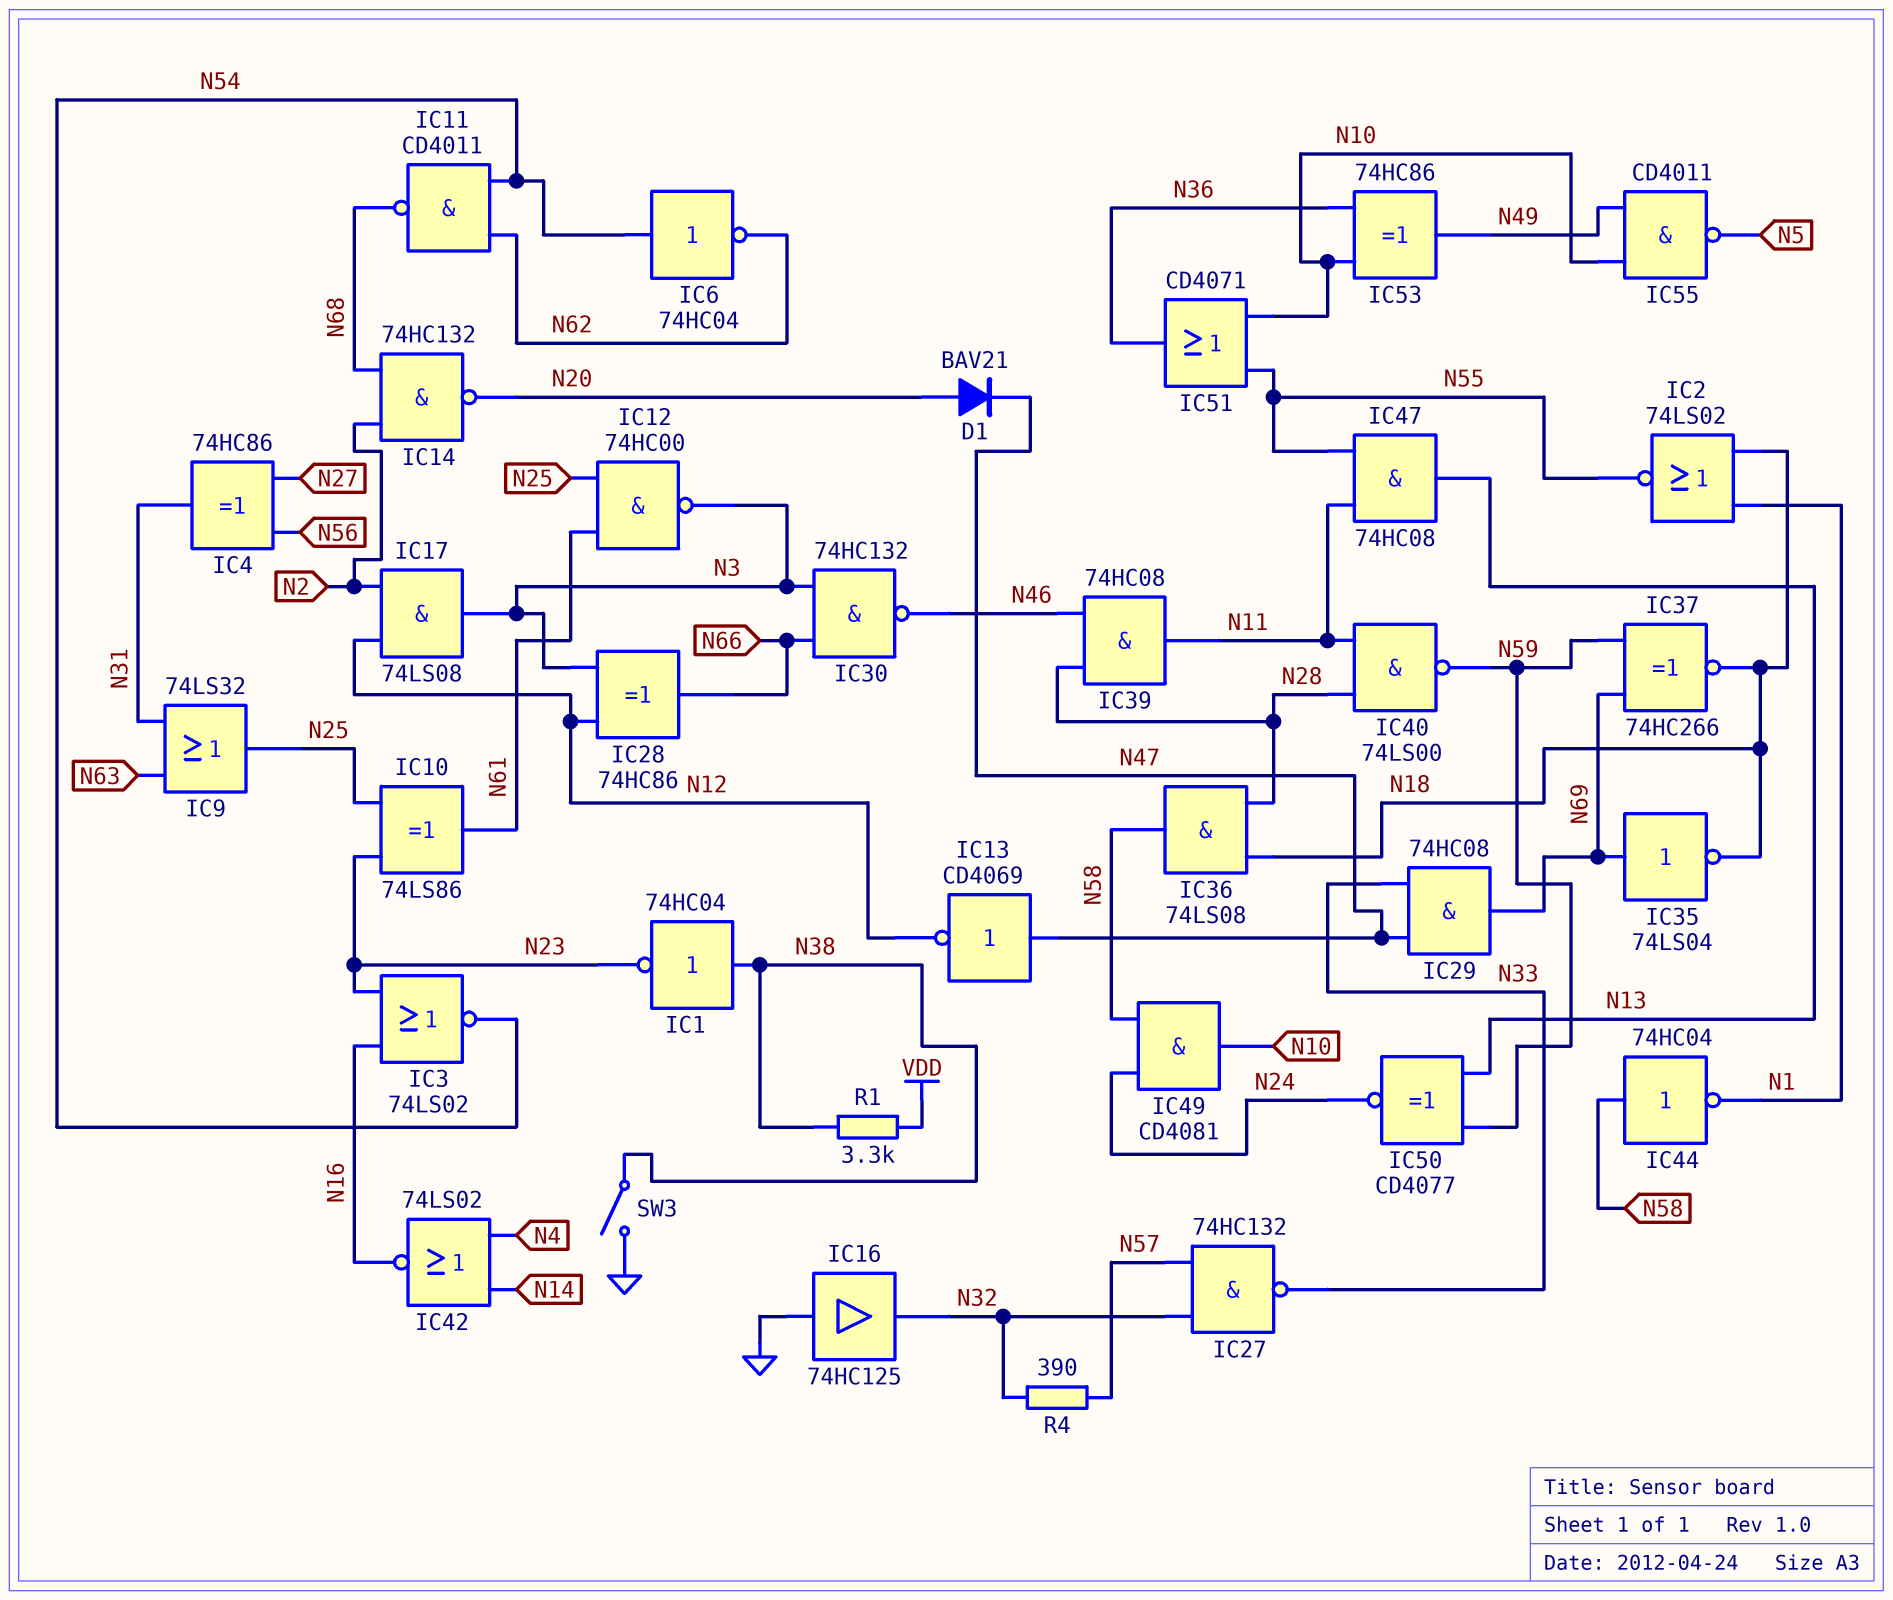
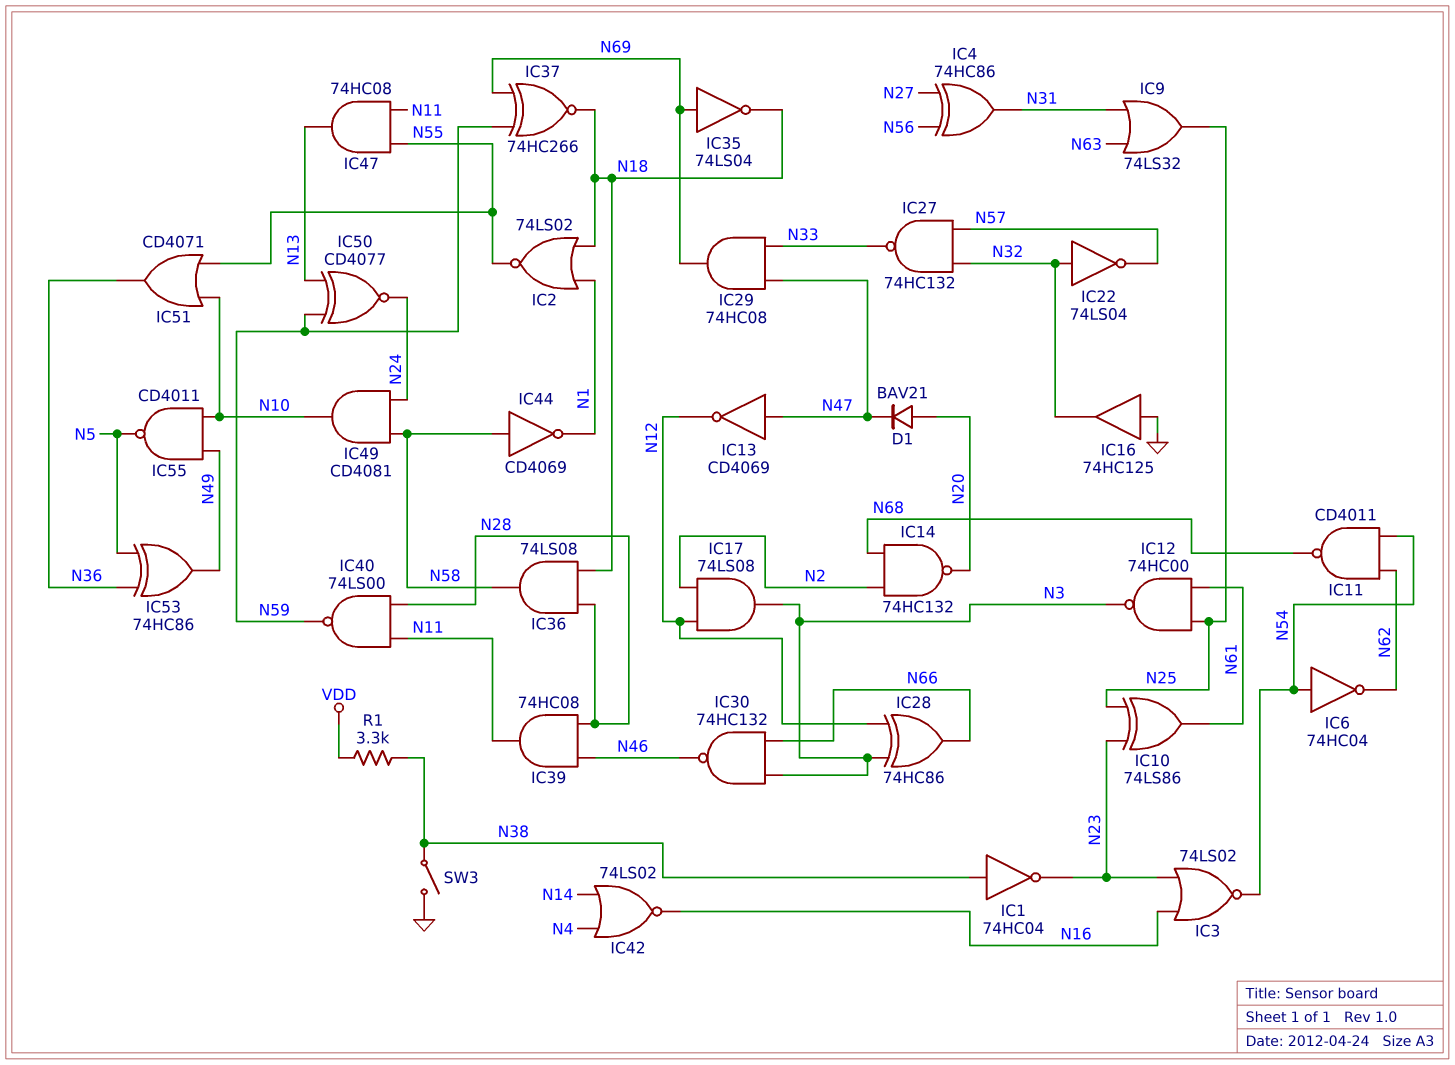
IC22: none -> NOT 74LS04 (in N32, out N57)
IC44: NOT 74HC04 (in N58, out N1) -> NOT CD4069 (in N58, out N1)
IC53: XOR 74HC86 (in N10, in N36, out N49) -> XOR 74HC86 (in N5, in N36, out N49)
R4: 390 (N32, N57) -> none

